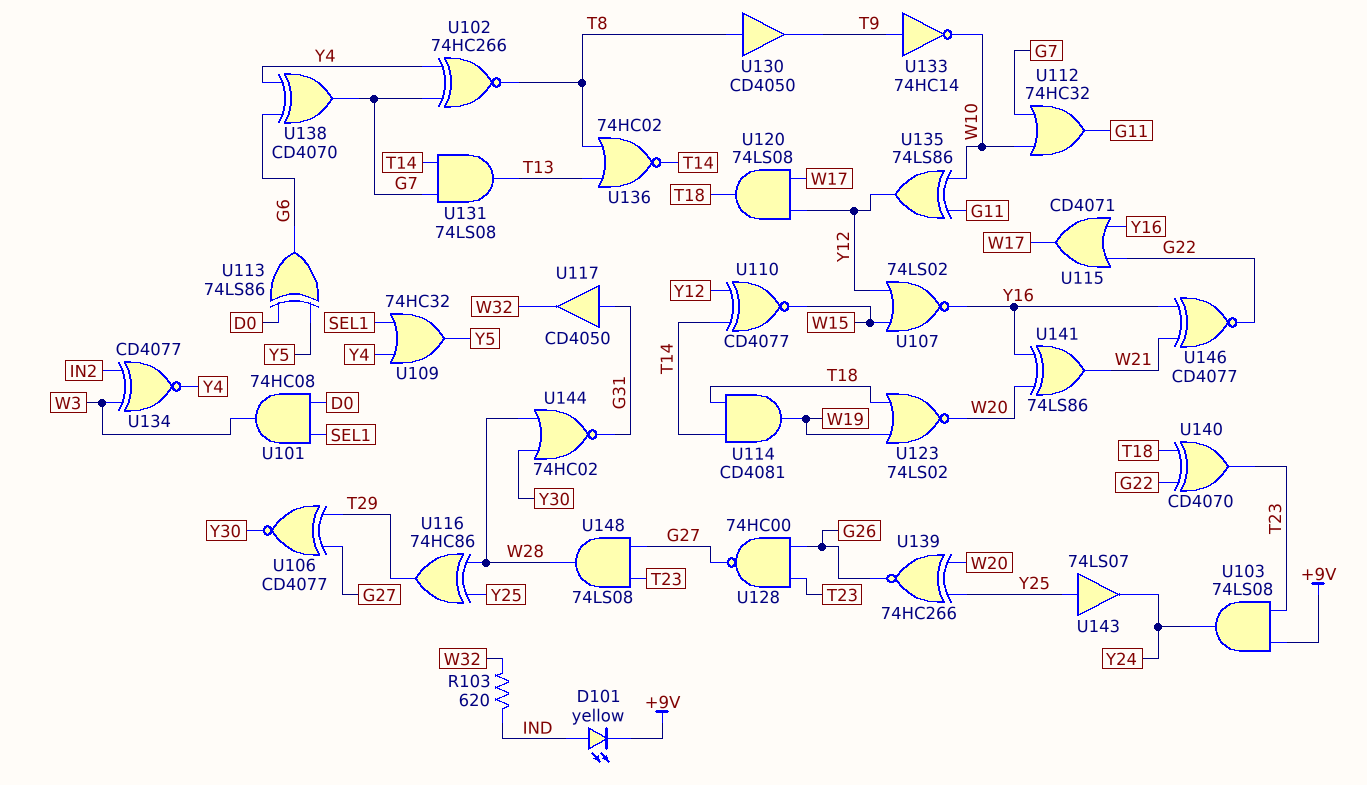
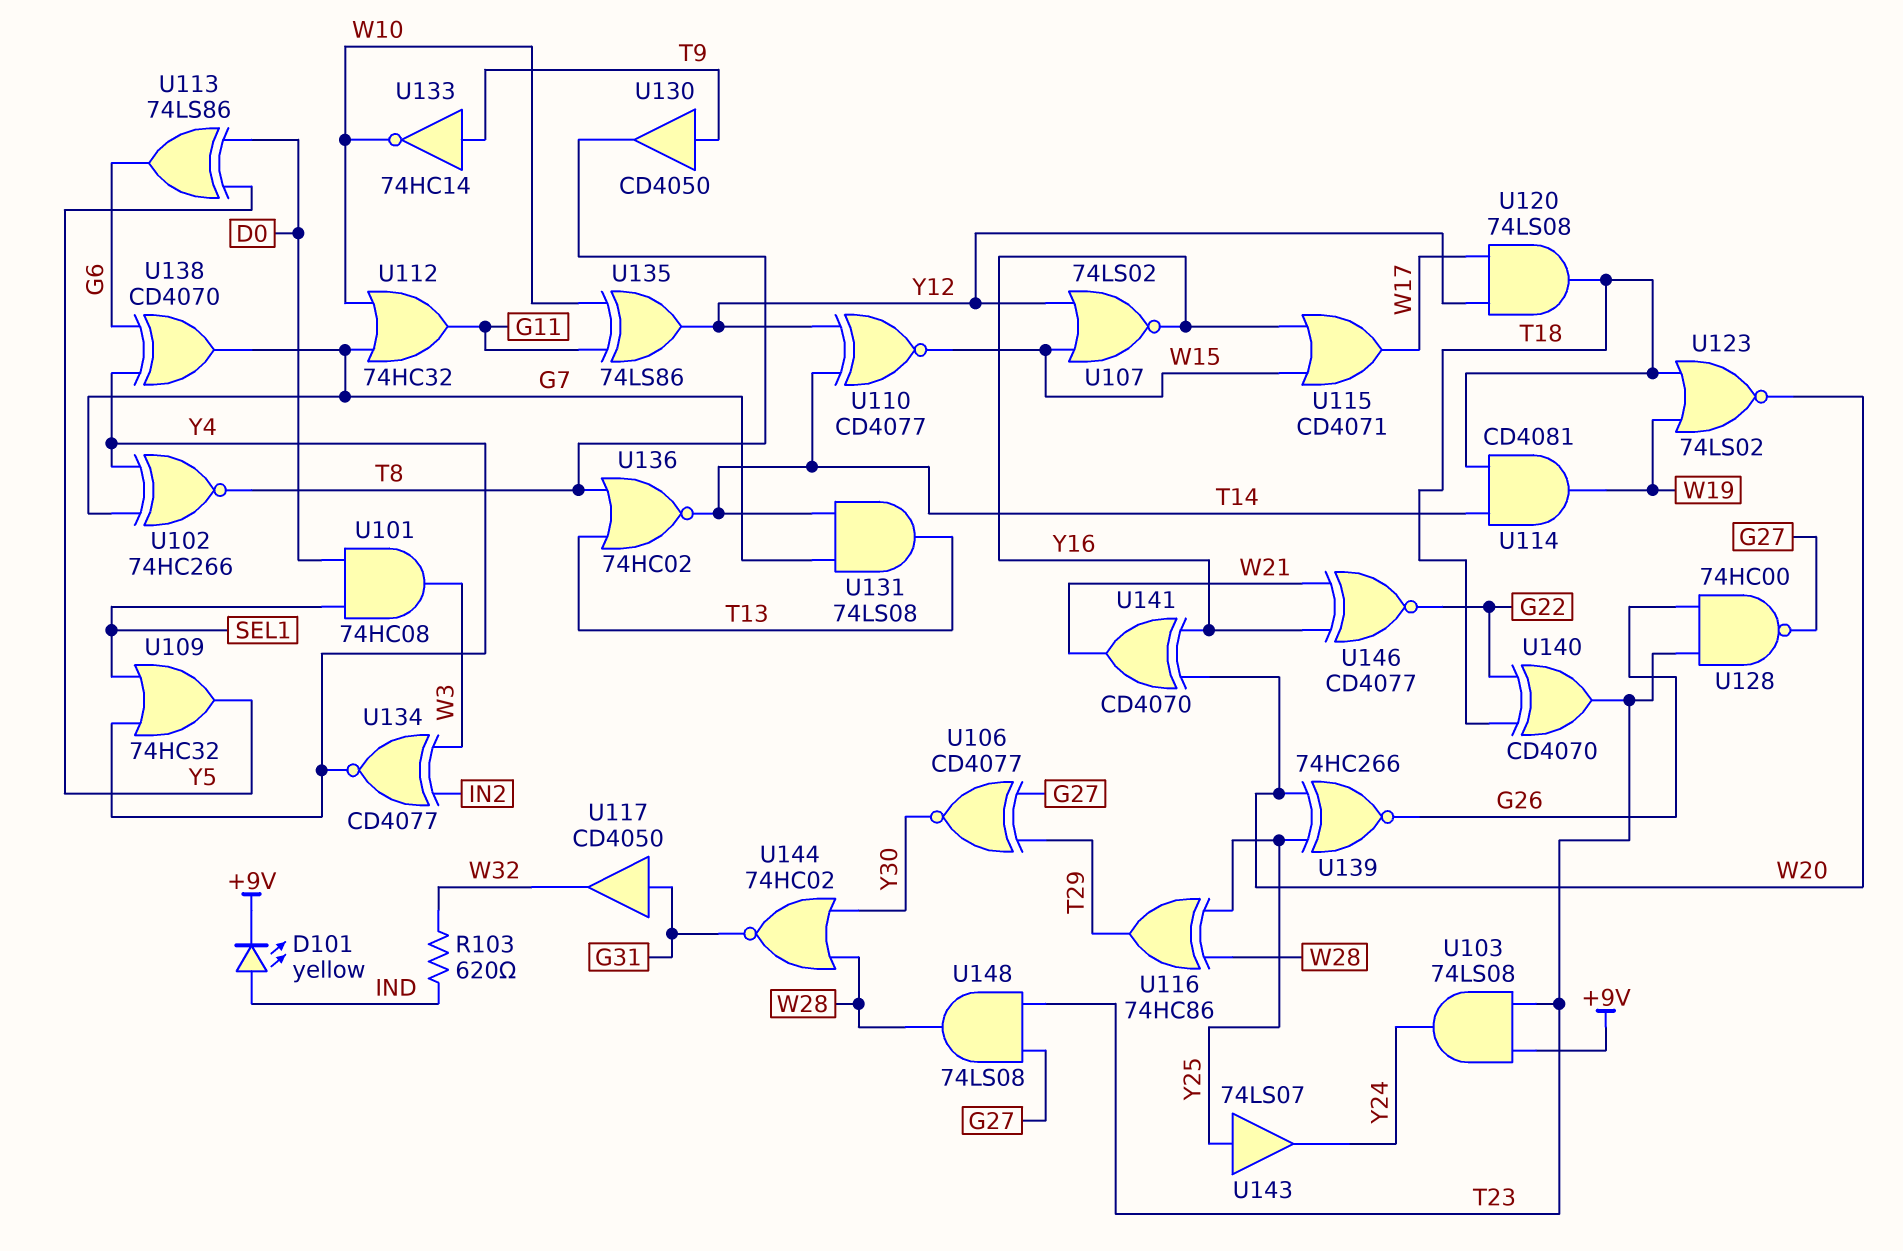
U115: OR CD4071 (in G22, in Y16, out W17) -> OR CD4071 (in W15, in Y16, out W17)
U130: buffer CD4050 (in T8, out T9) -> buffer CD4050 (in T9, out T8)
U141: XOR 74LS86 (in W20, in Y16, out W21) -> XOR CD4070 (in W20, in Y16, out W21)

